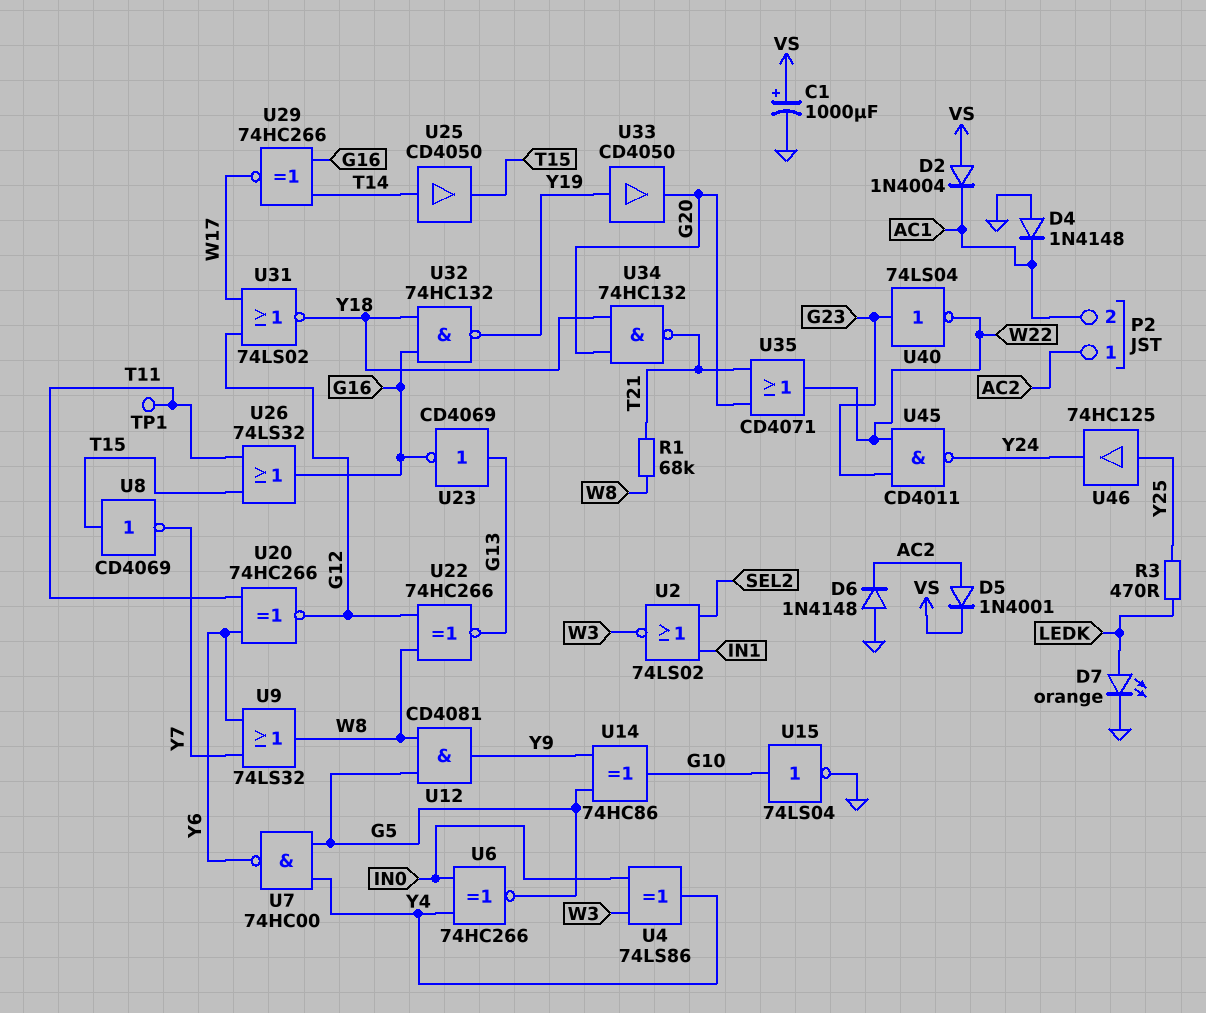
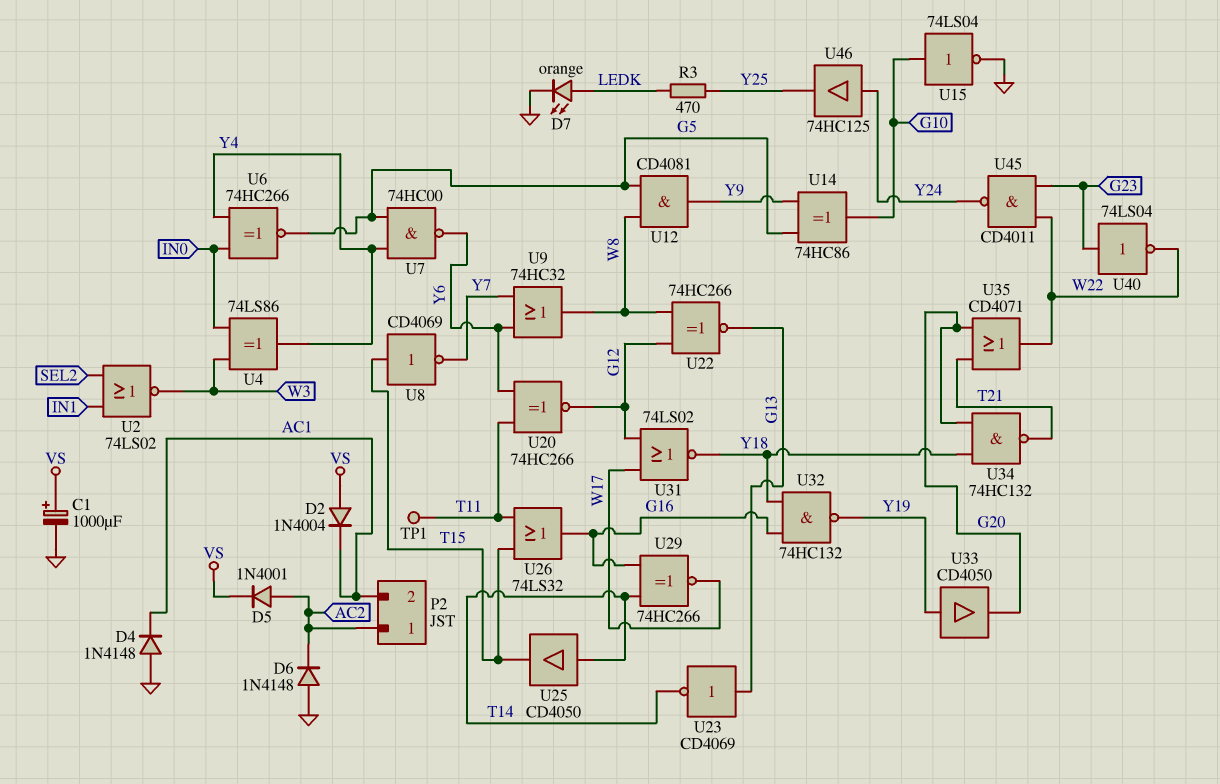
R1: 68k (T21, W8) -> none
U9: OR 74LS32 (in Y6, in Y7, out W8) -> OR 74HC32 (in Y6, in Y7, out W8)
U23: NOT CD4069 (in G13, out G16) -> NOT CD4069 (in G13, out T14)
U46: buffer 74HC125 (in Y25, out Y24) -> buffer 74HC125 (in Y24, out Y25)

